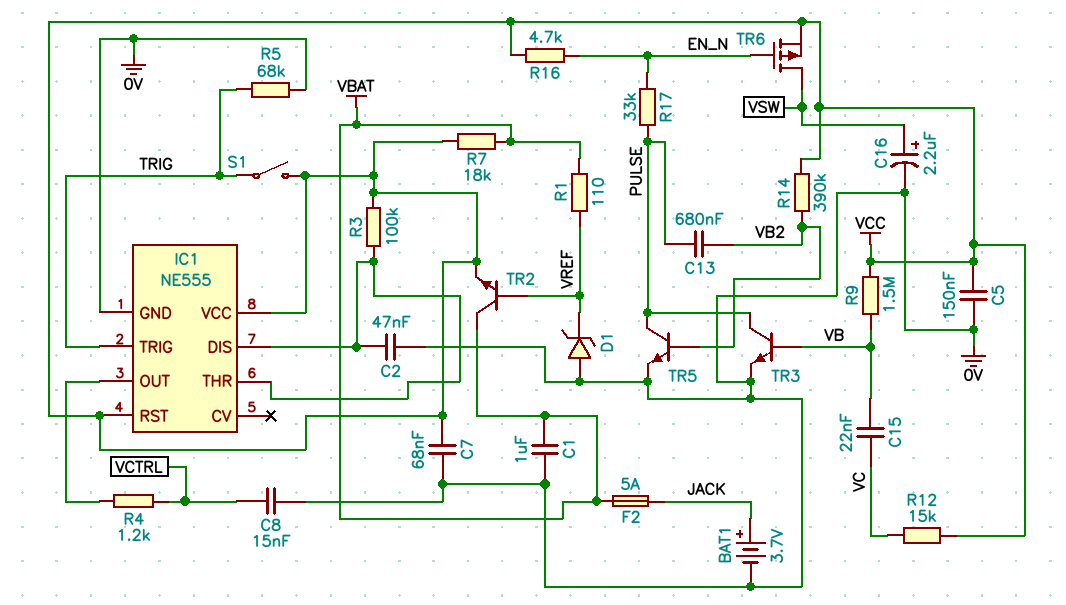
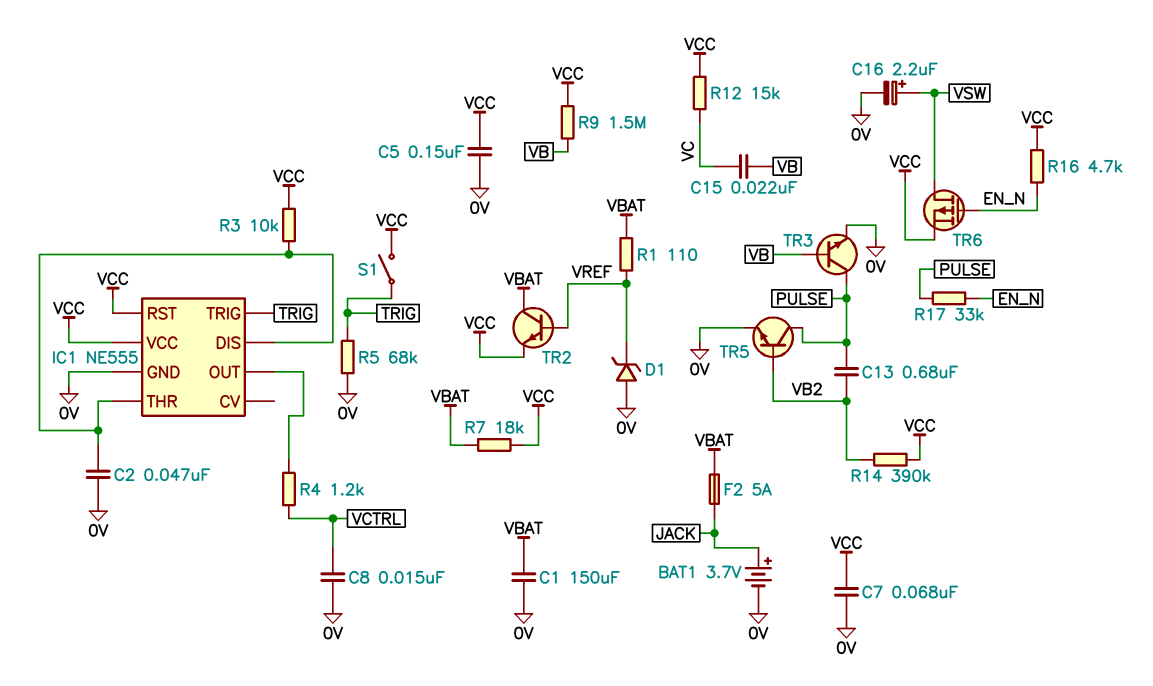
C1: 1uF (0V, VBAT) -> 150uF (0V, VBAT)
R3: 100k (IC1/DIS, VCC) -> 10k (IC1/DIS, VCC)

